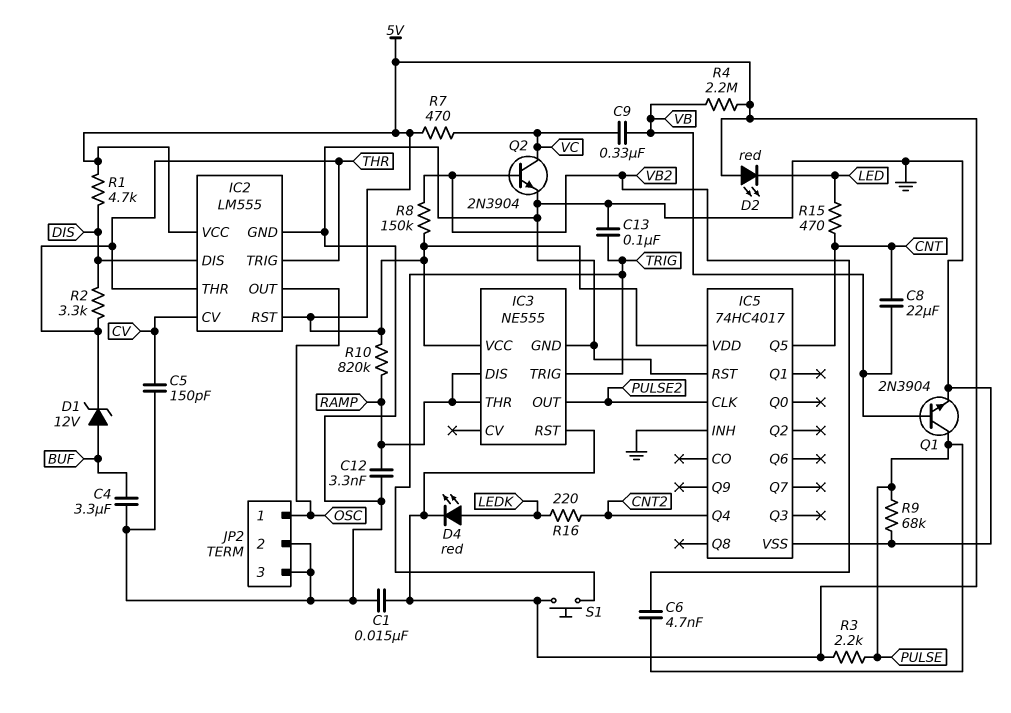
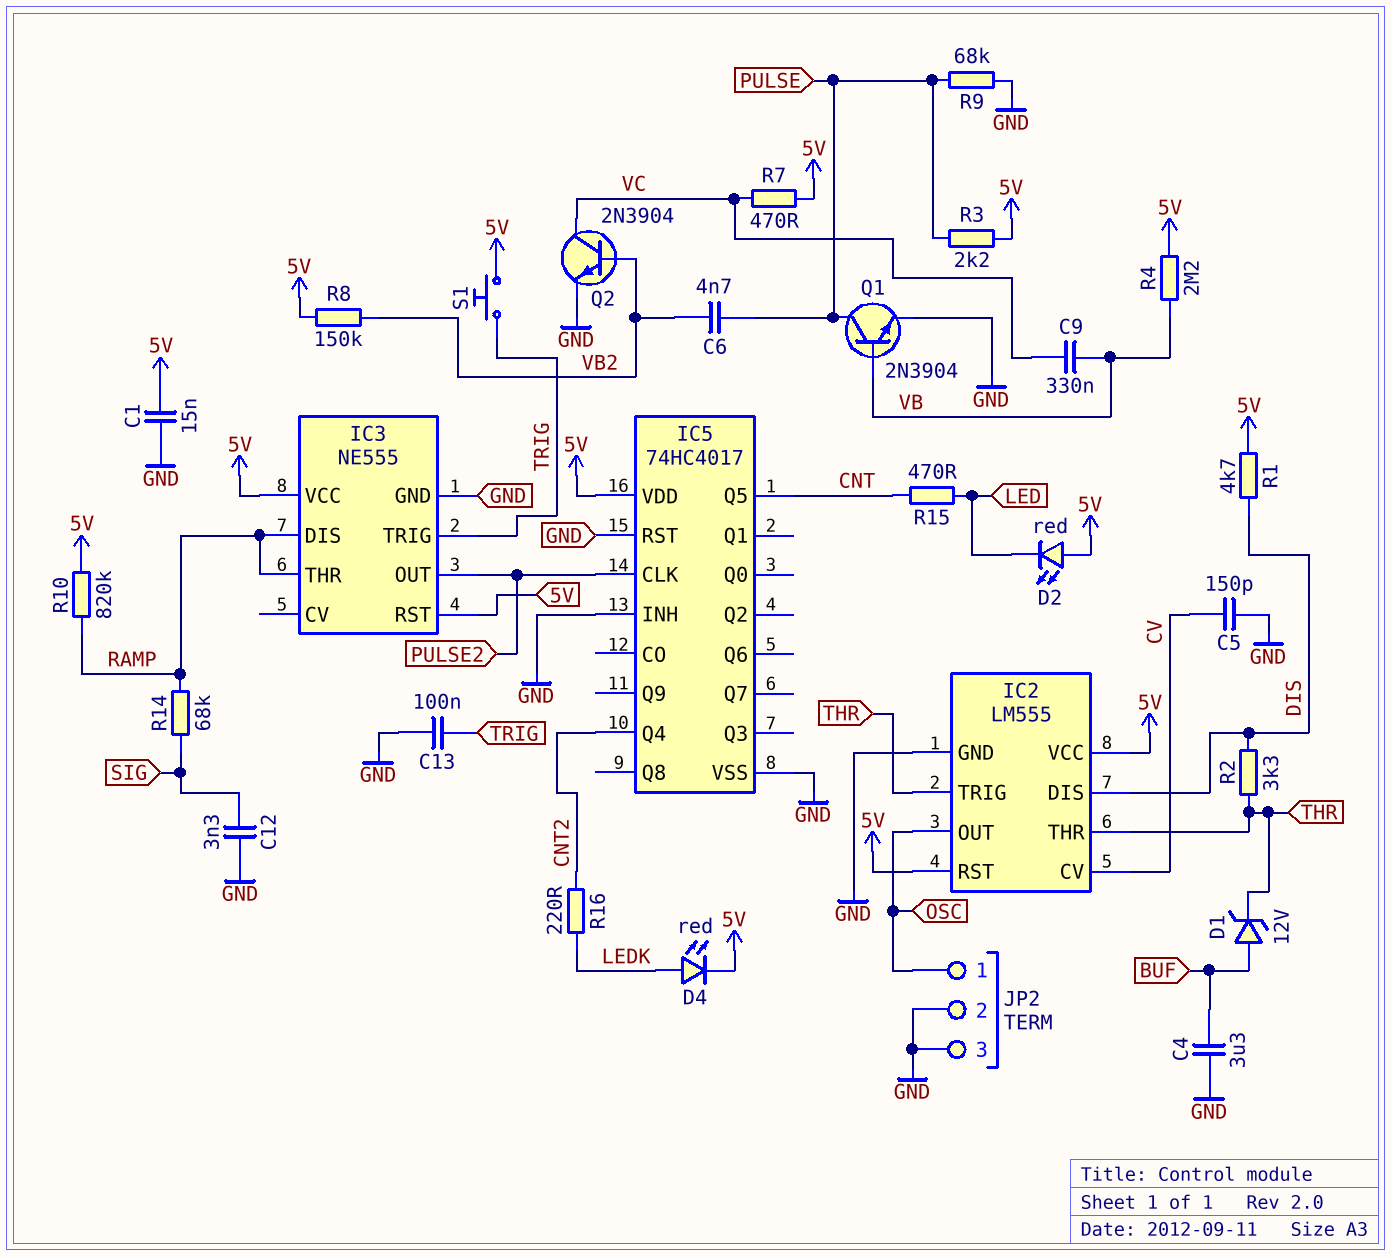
C8: 22uF (CNT, VB) -> none
C12: 3.3nF (GND, RAMP) -> 3.3nF (GND, SIG)
R14: none -> 68k (RAMP, SIG)

